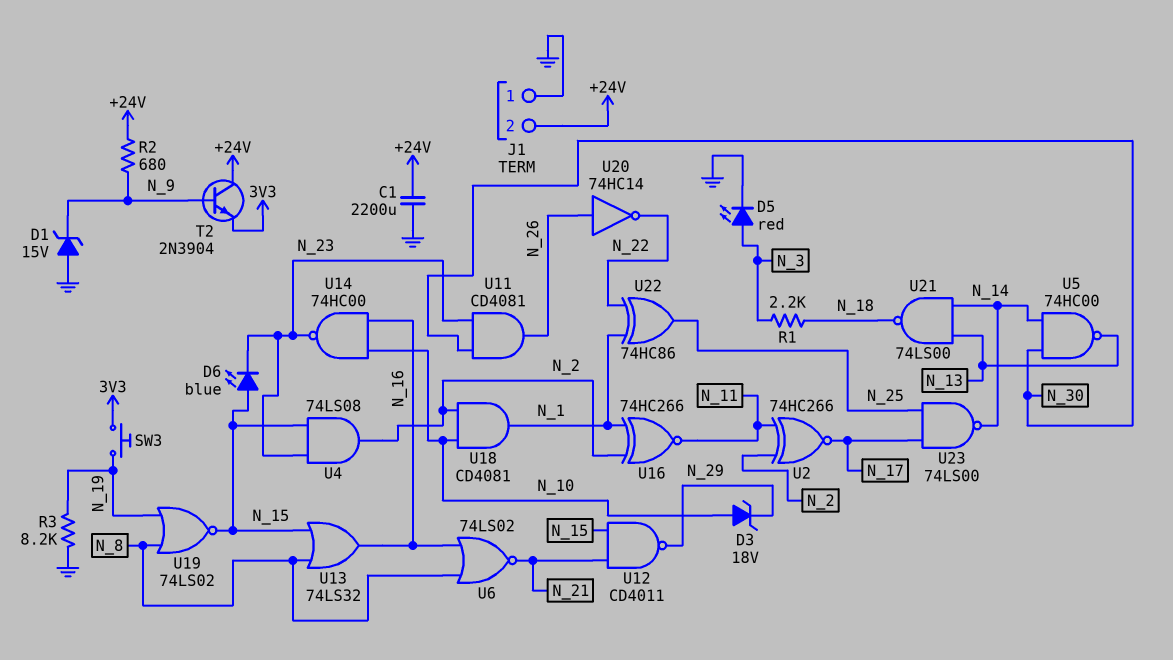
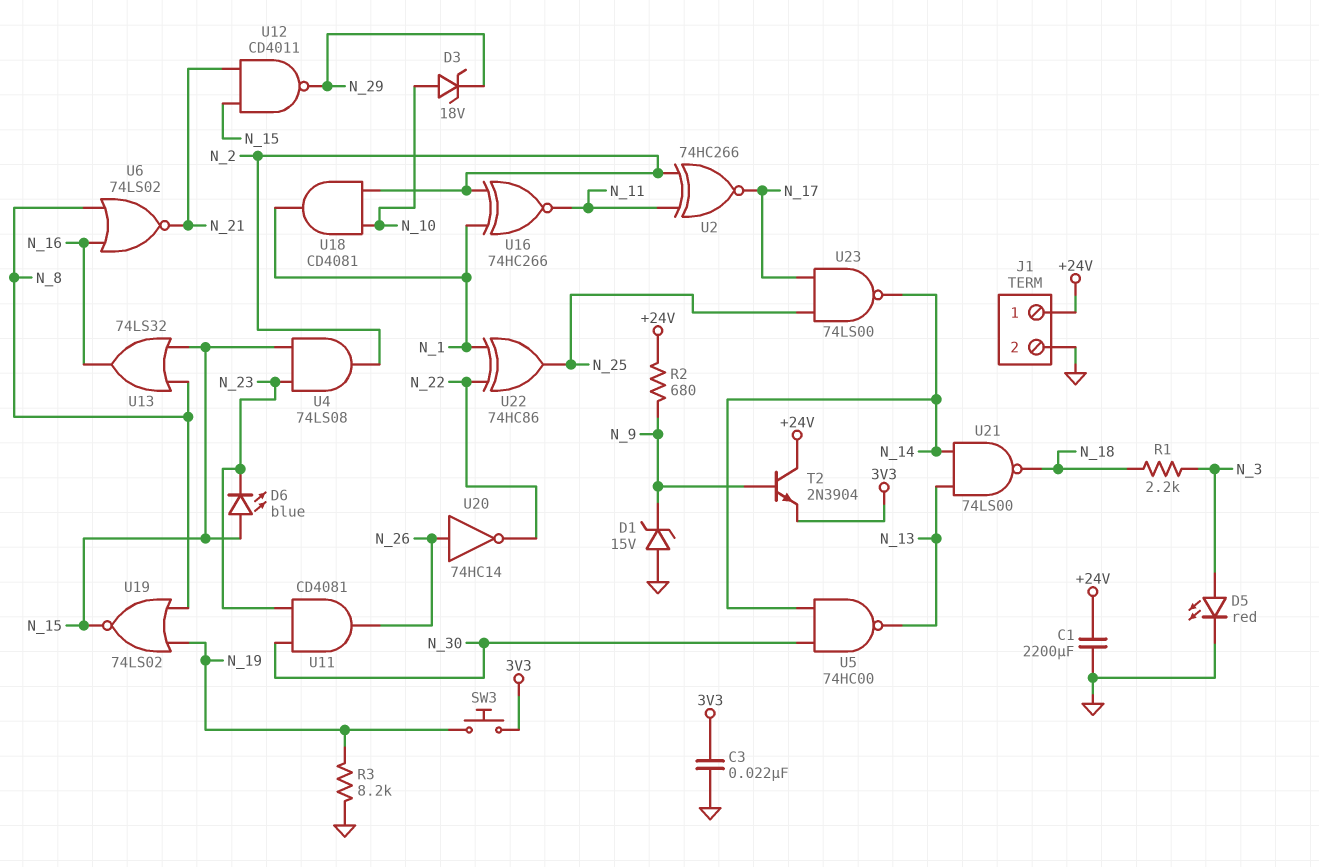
C3: none -> 22nF (3V3, GND)
J1 pin 1: GND -> +24V
J1 pin 2: +24V -> GND
U14: NAND 74HC00 (in N_10, in N_16, out N_23) -> none

